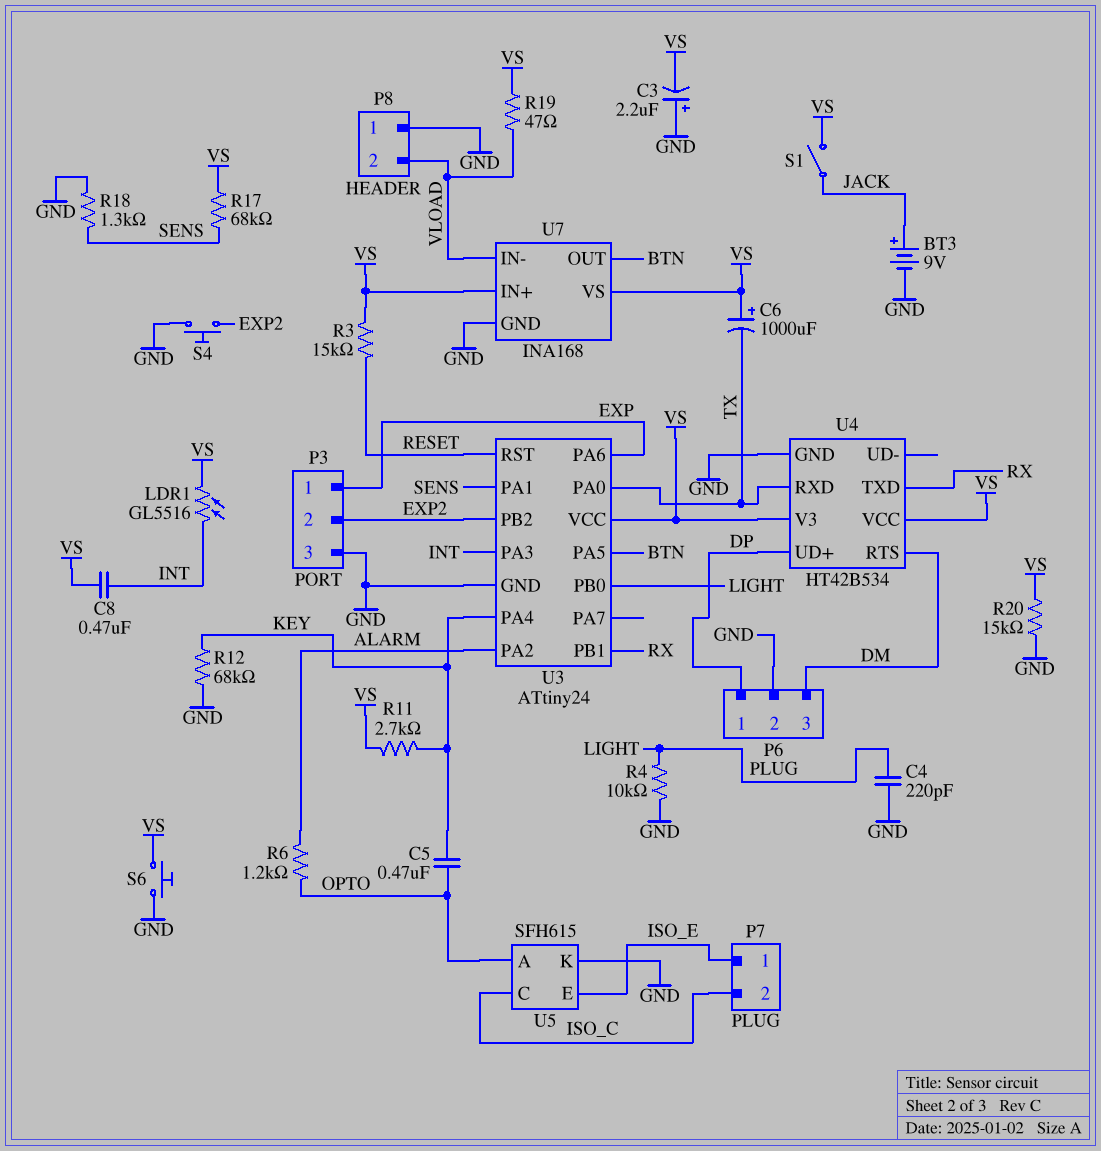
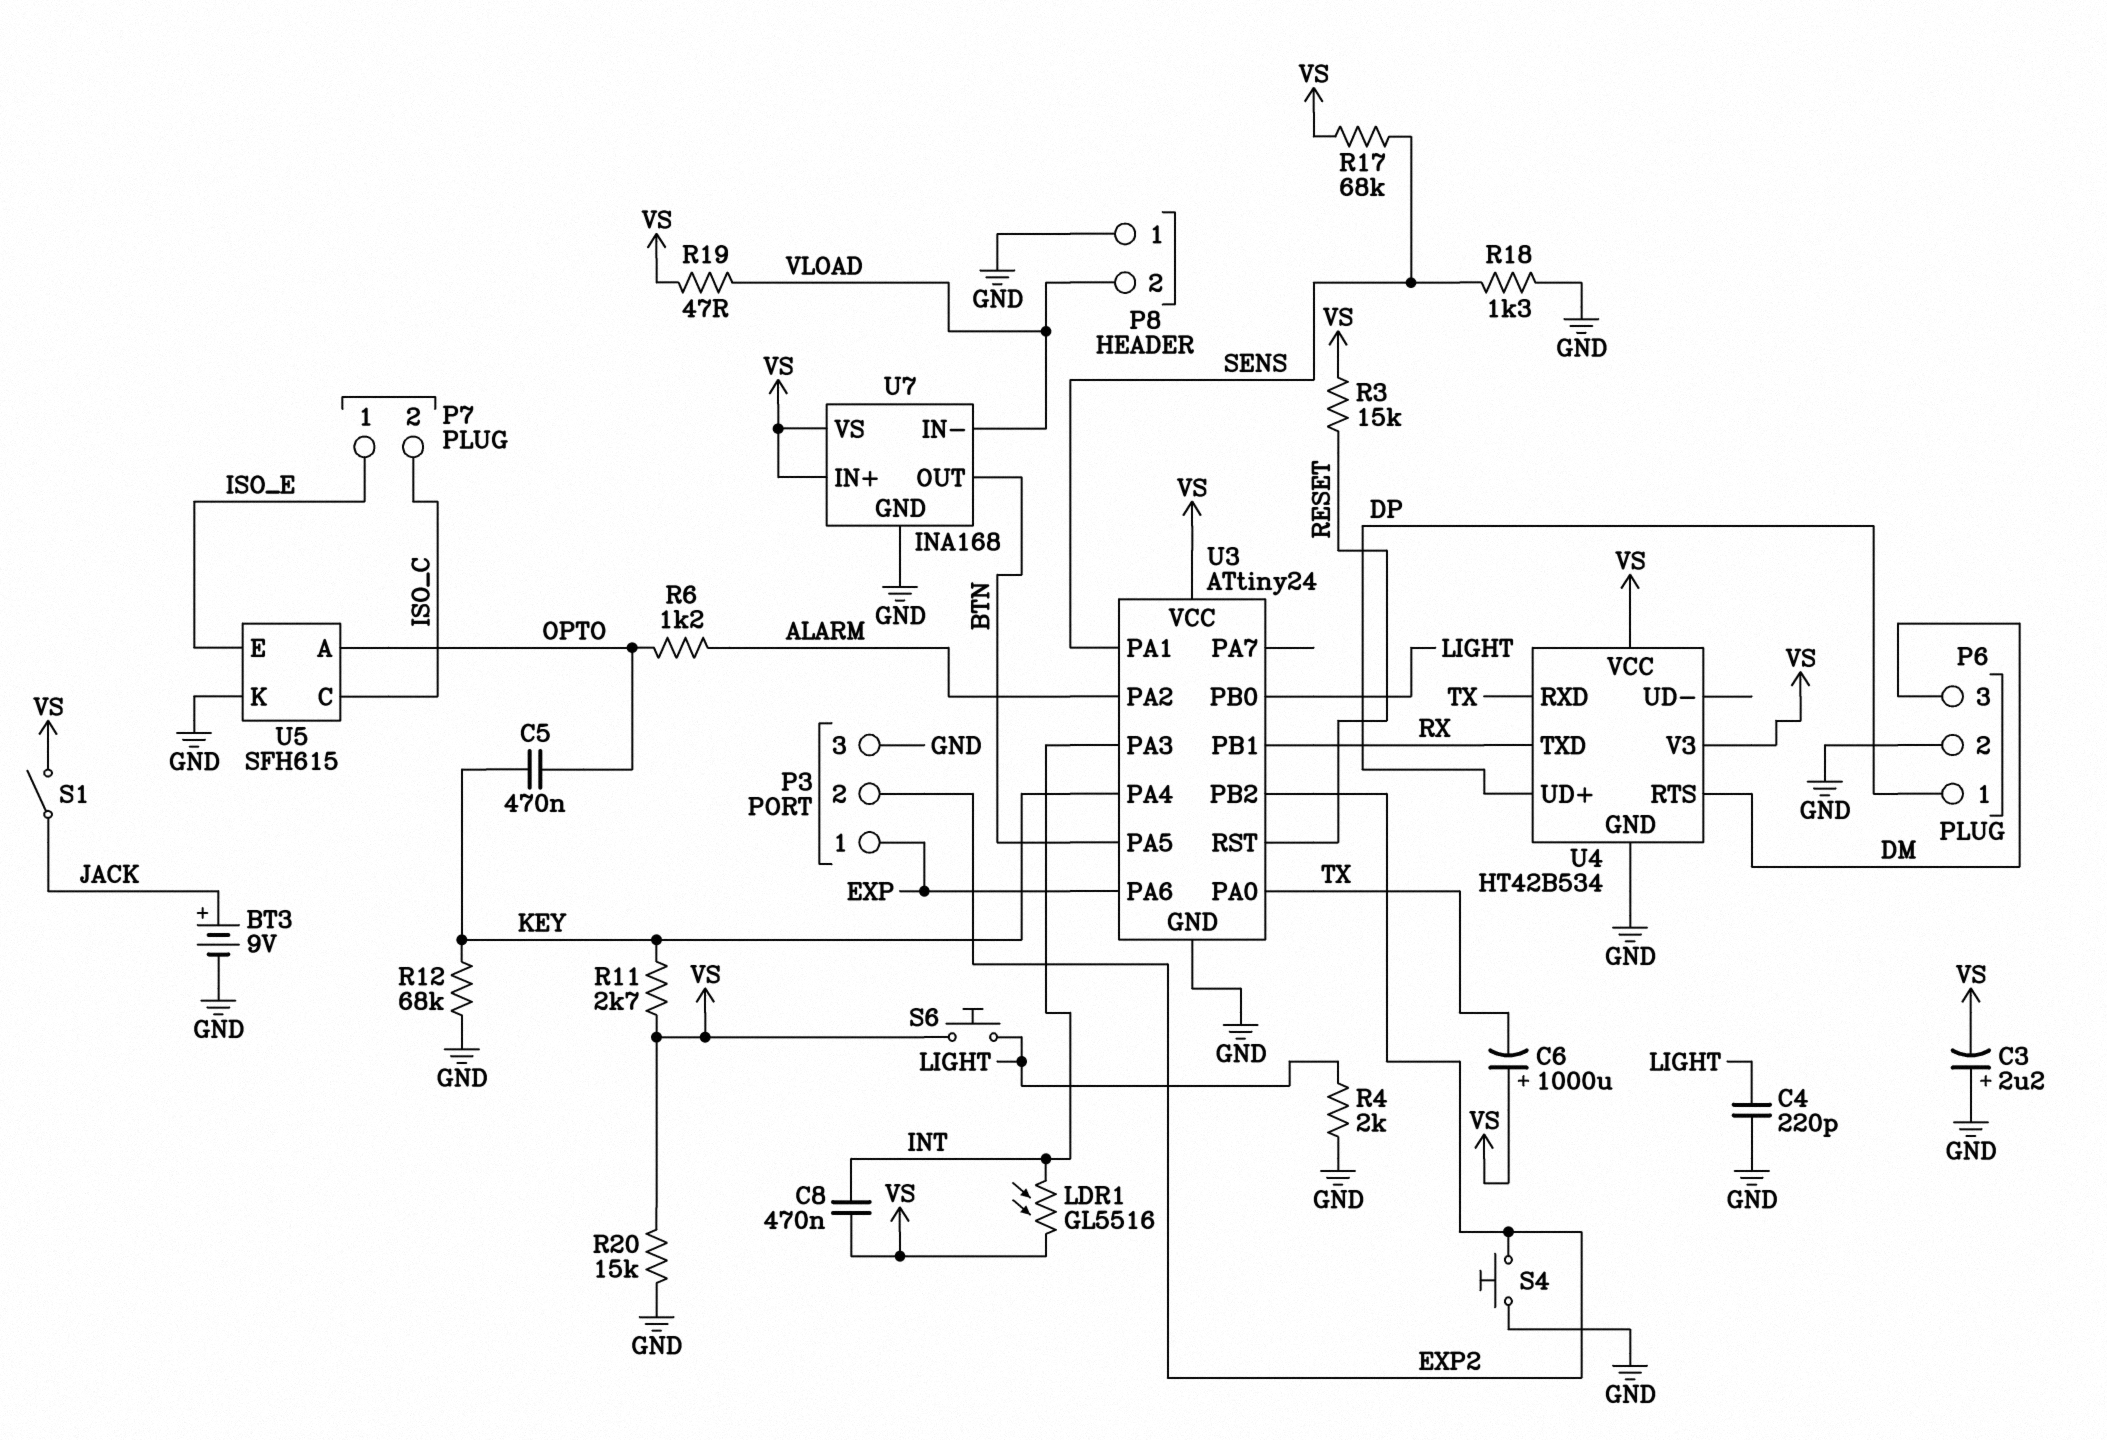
R4: 10k (GND, LIGHT) -> 2k (GND, LIGHT)
S6: button (GND, VS) -> button (LIGHT, VS)

